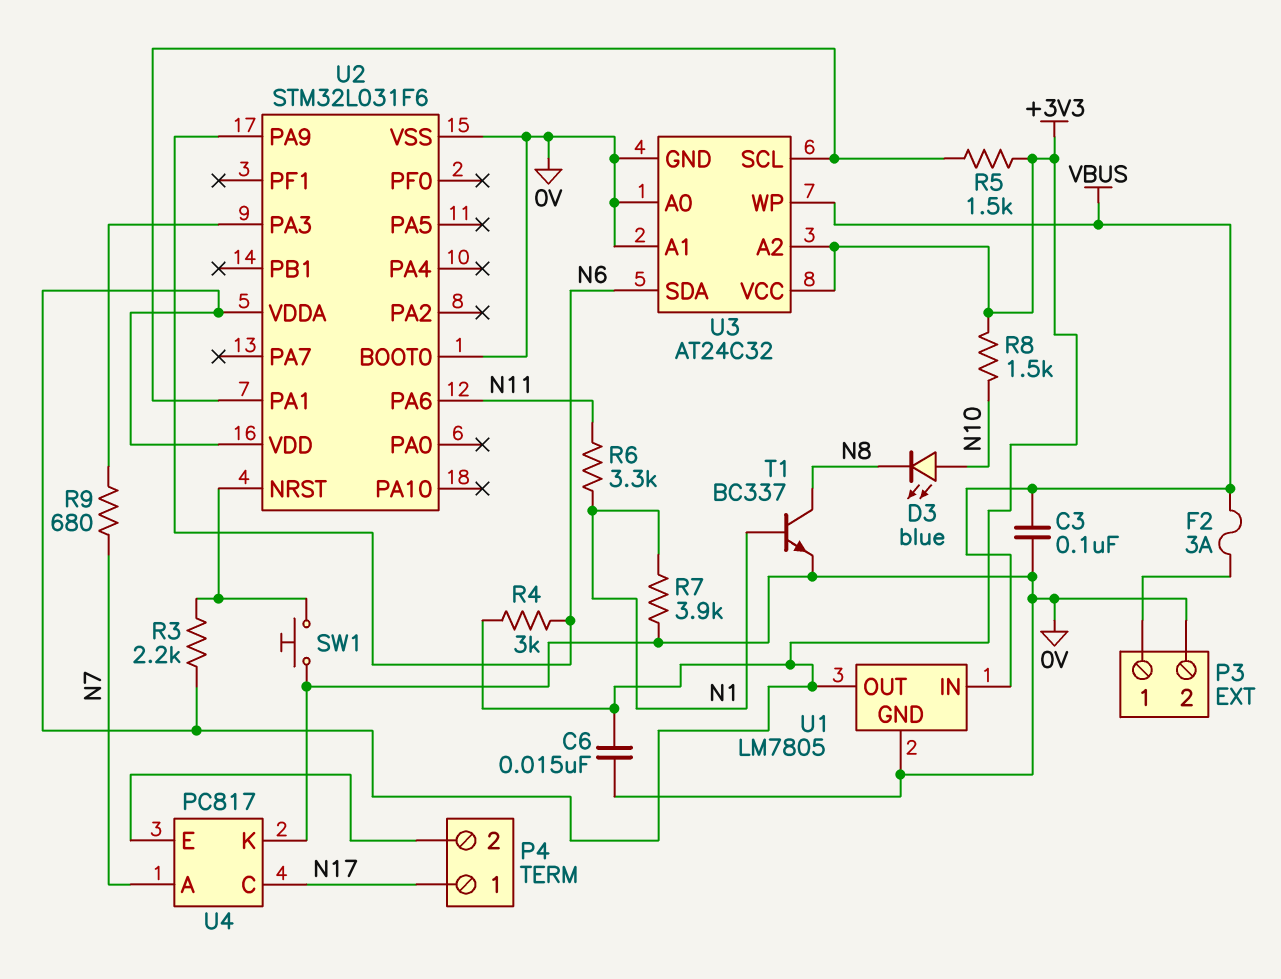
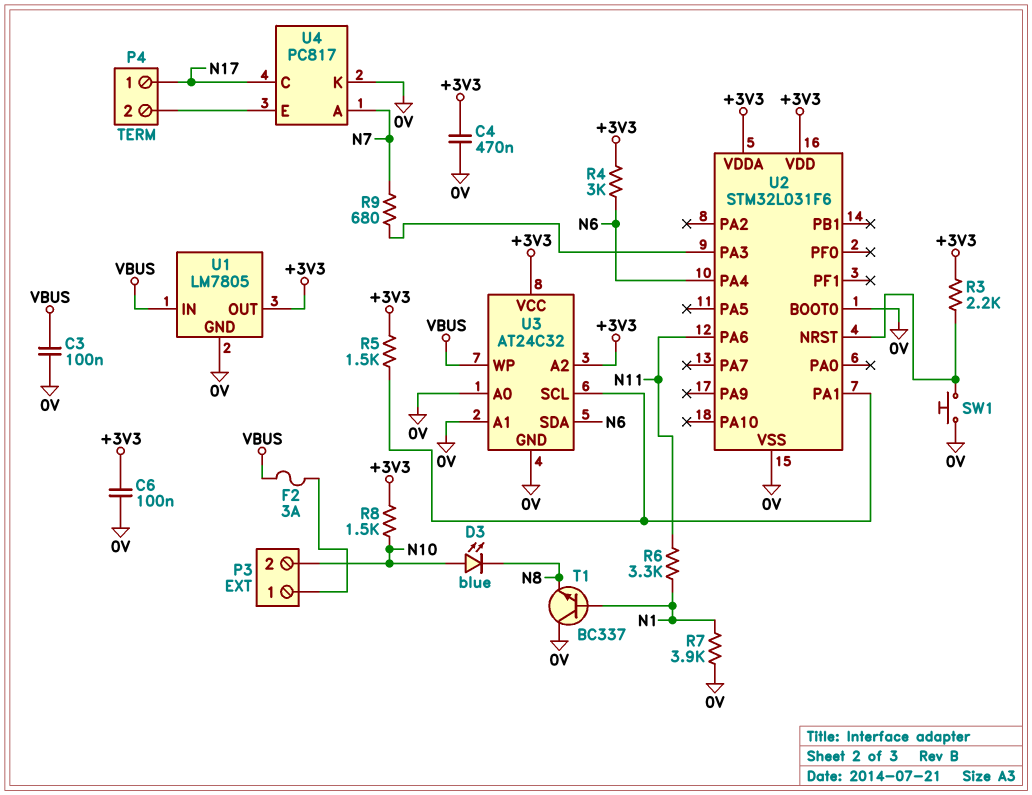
C4: none -> 470nF (+3V3, 0V)
C6: 15nF (+3V3, 0V) -> 100nF (+3V3, 0V)
P3 pin 2: 0V -> N10
T1: NPN BC337 (B N1, C N8, E 0V) -> NPN BC337 (B N1, C 0V, E N8)
U2 pin PA4: none -> N6
U2 pin PA9: N6 -> none

